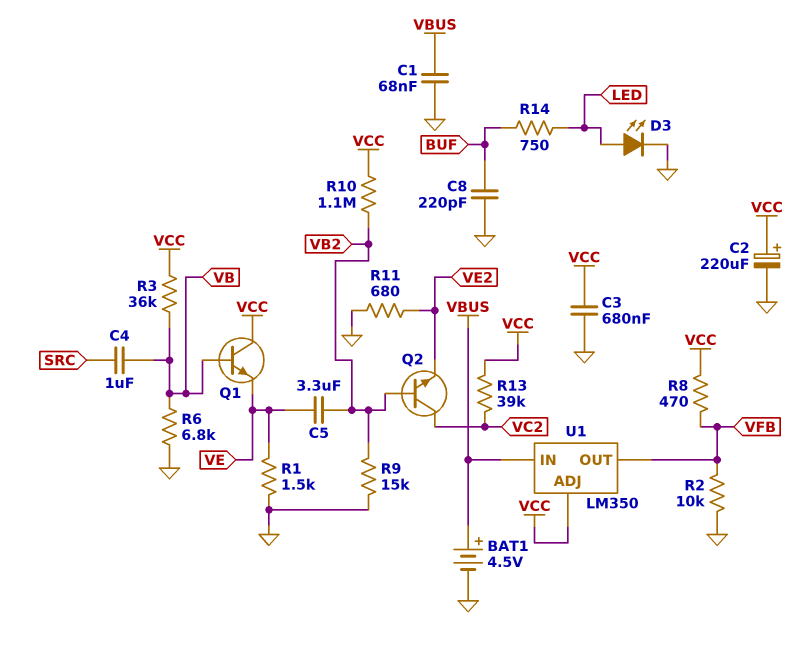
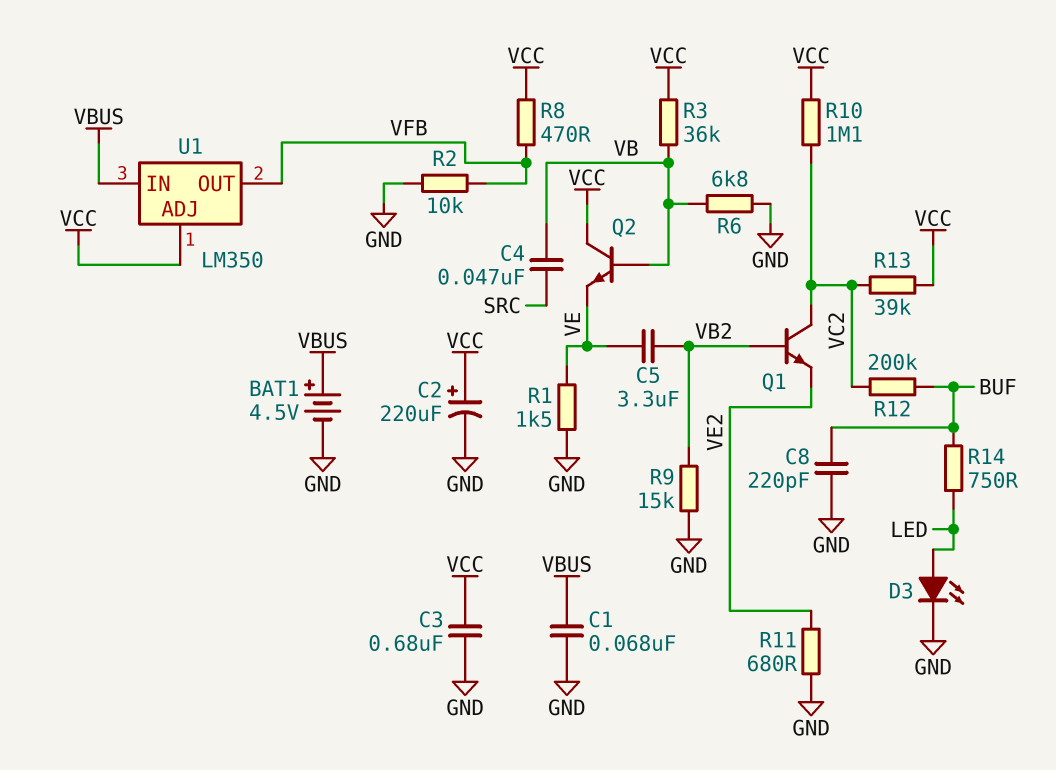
C4: 1uF (SRC, VB) -> 47nF (SRC, VB)
Q1: NPN (B VB, C VCC, E VE) -> NPN (B VB2, C VC2, E VE2)
Q2: NPN (B VB2, C VC2, E VE2) -> NPN (B VB, C VCC, E VE)
R10: 1.1M (VB2, VCC) -> 1.1M (VC2, VCC)
R12: none -> 200k (BUF, VC2)

